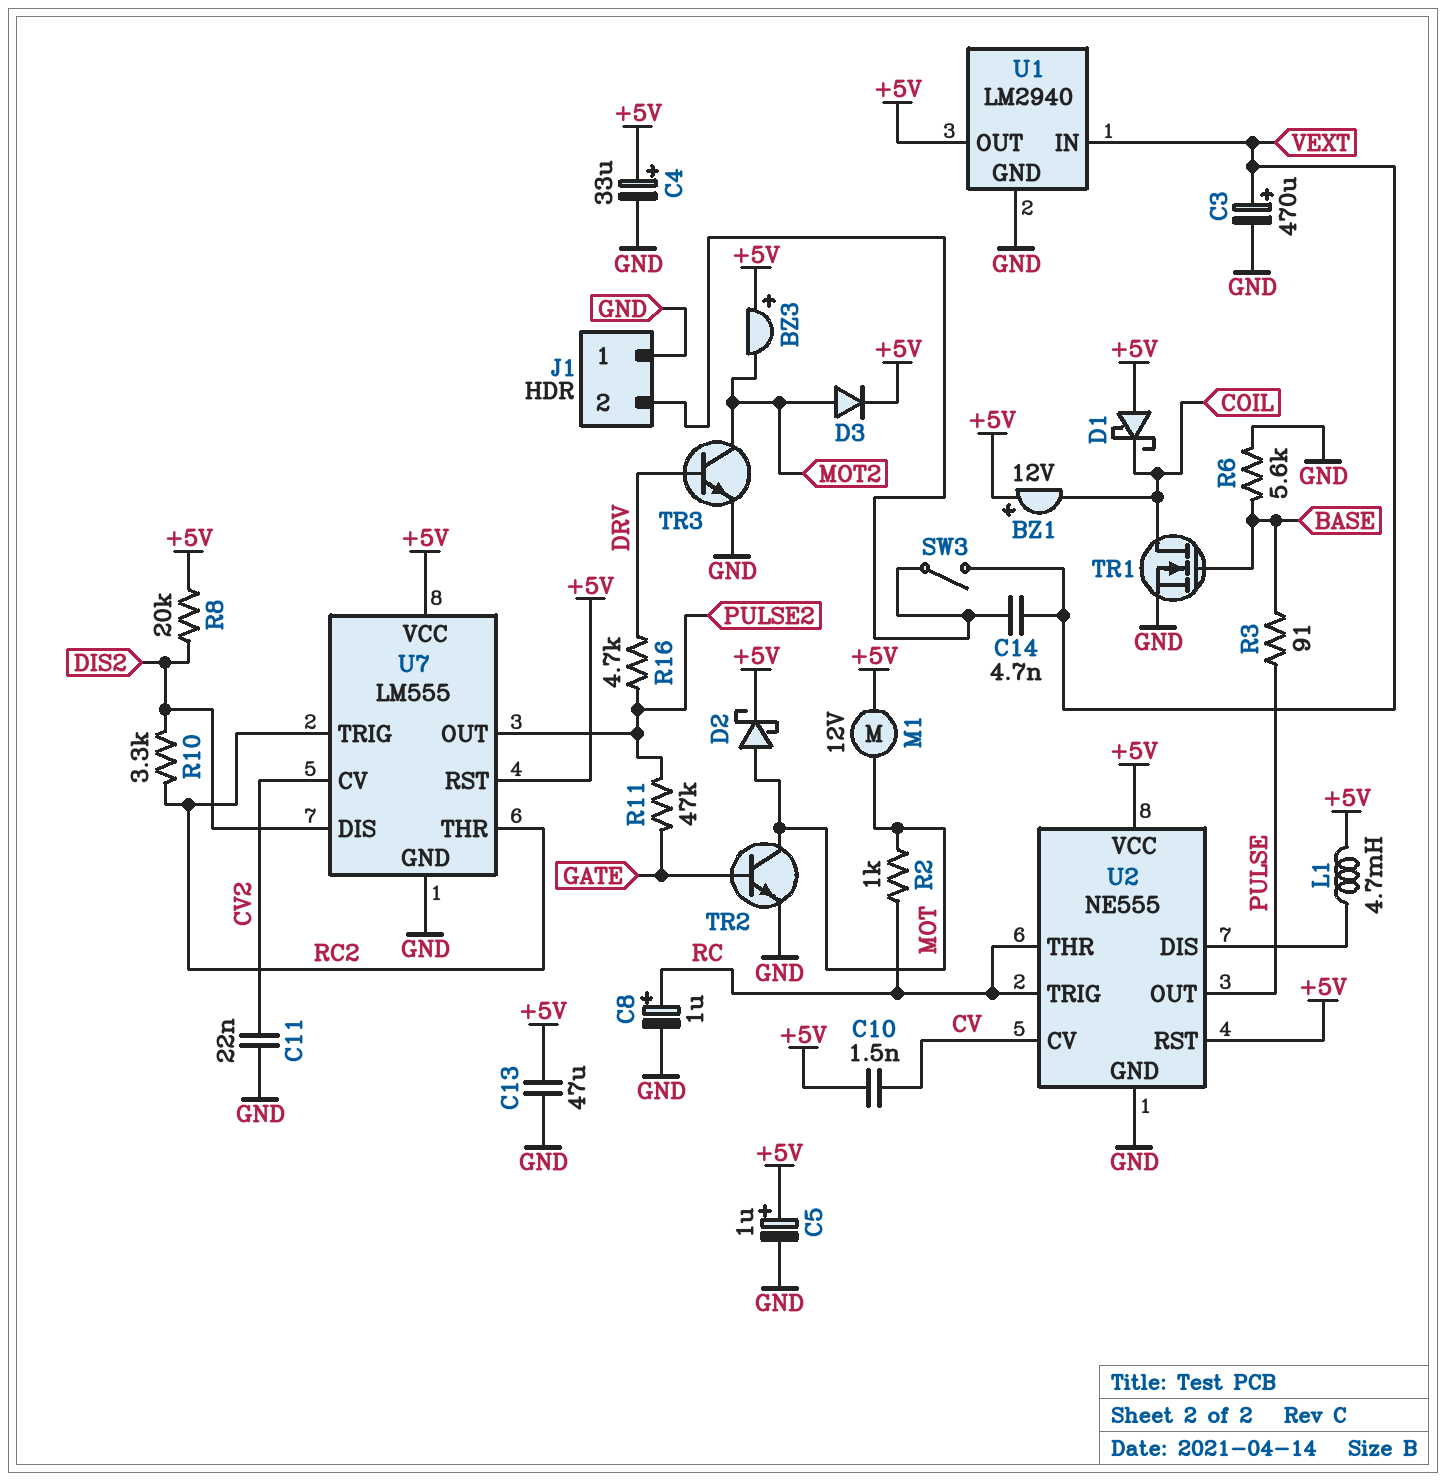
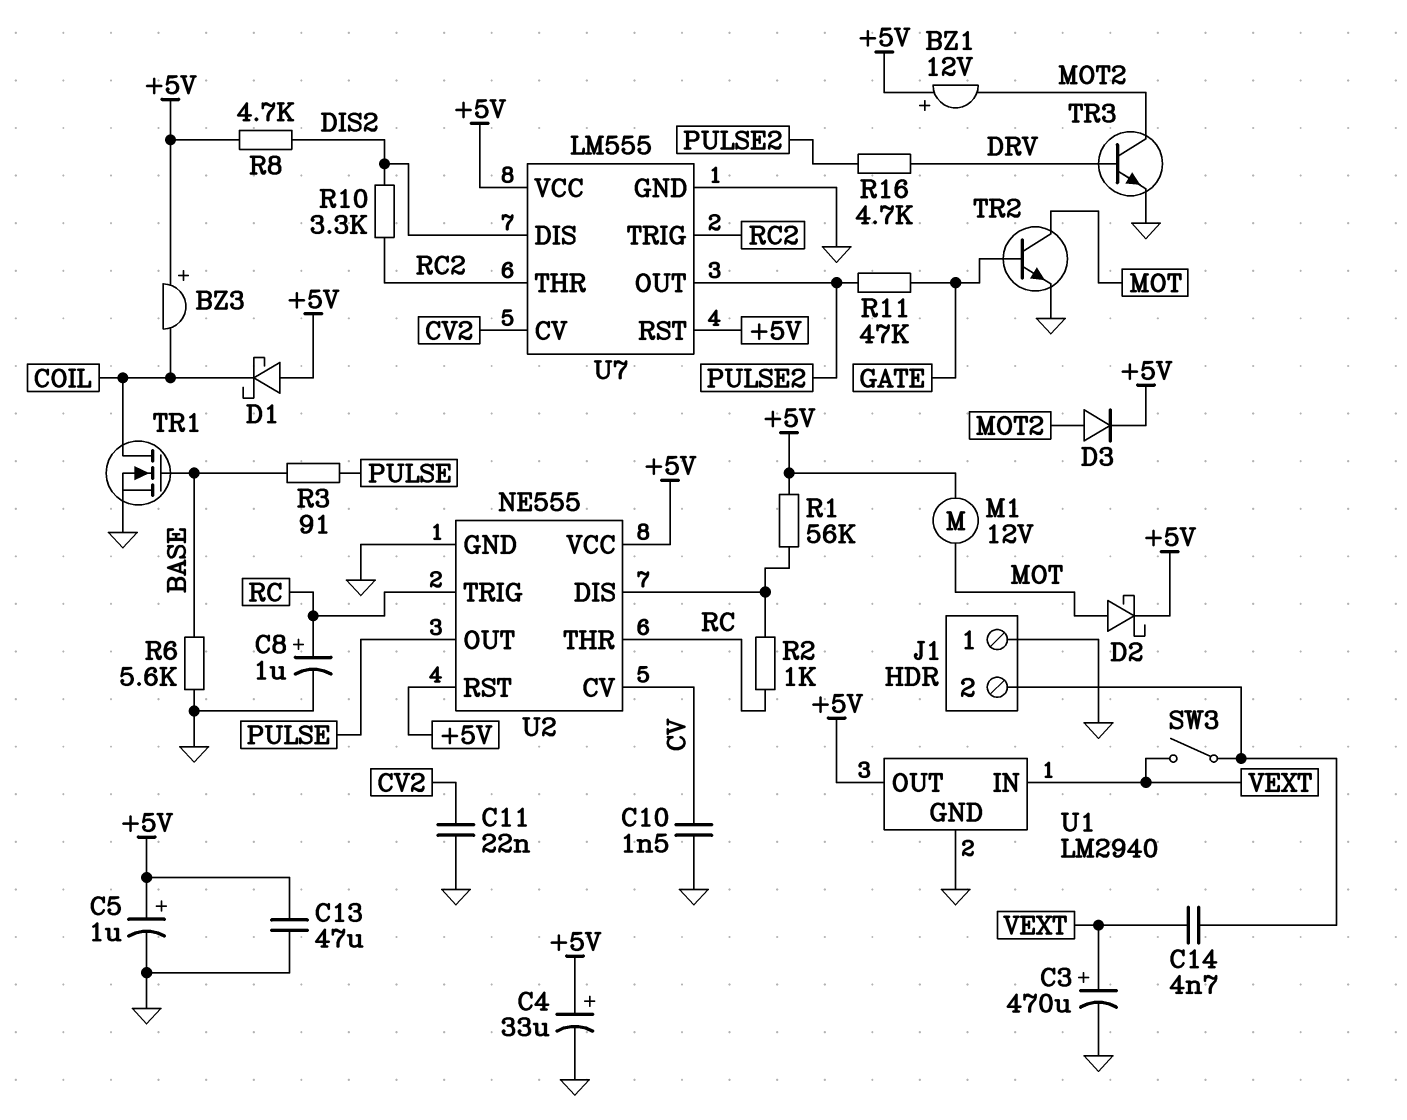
BZ1: buzzer 12V (plus +5V, minus COIL) -> buzzer 12V (plus +5V, minus MOT2)
BZ3: buzzer (plus +5V, minus MOT2) -> buzzer (plus +5V, minus COIL)
C10: 1.5nF (+5V, CV) -> 1.5nF (CV, GND)
L1: 4.7mH (+5V, U2/DIS) -> none
R1: none -> 56k (+5V, U2/DIS)
R2: 1k (MOT, RC) -> 1k (RC, U2/DIS)
R8: 20k (+5V, DIS2) -> 4.7k (+5V, DIS2)

